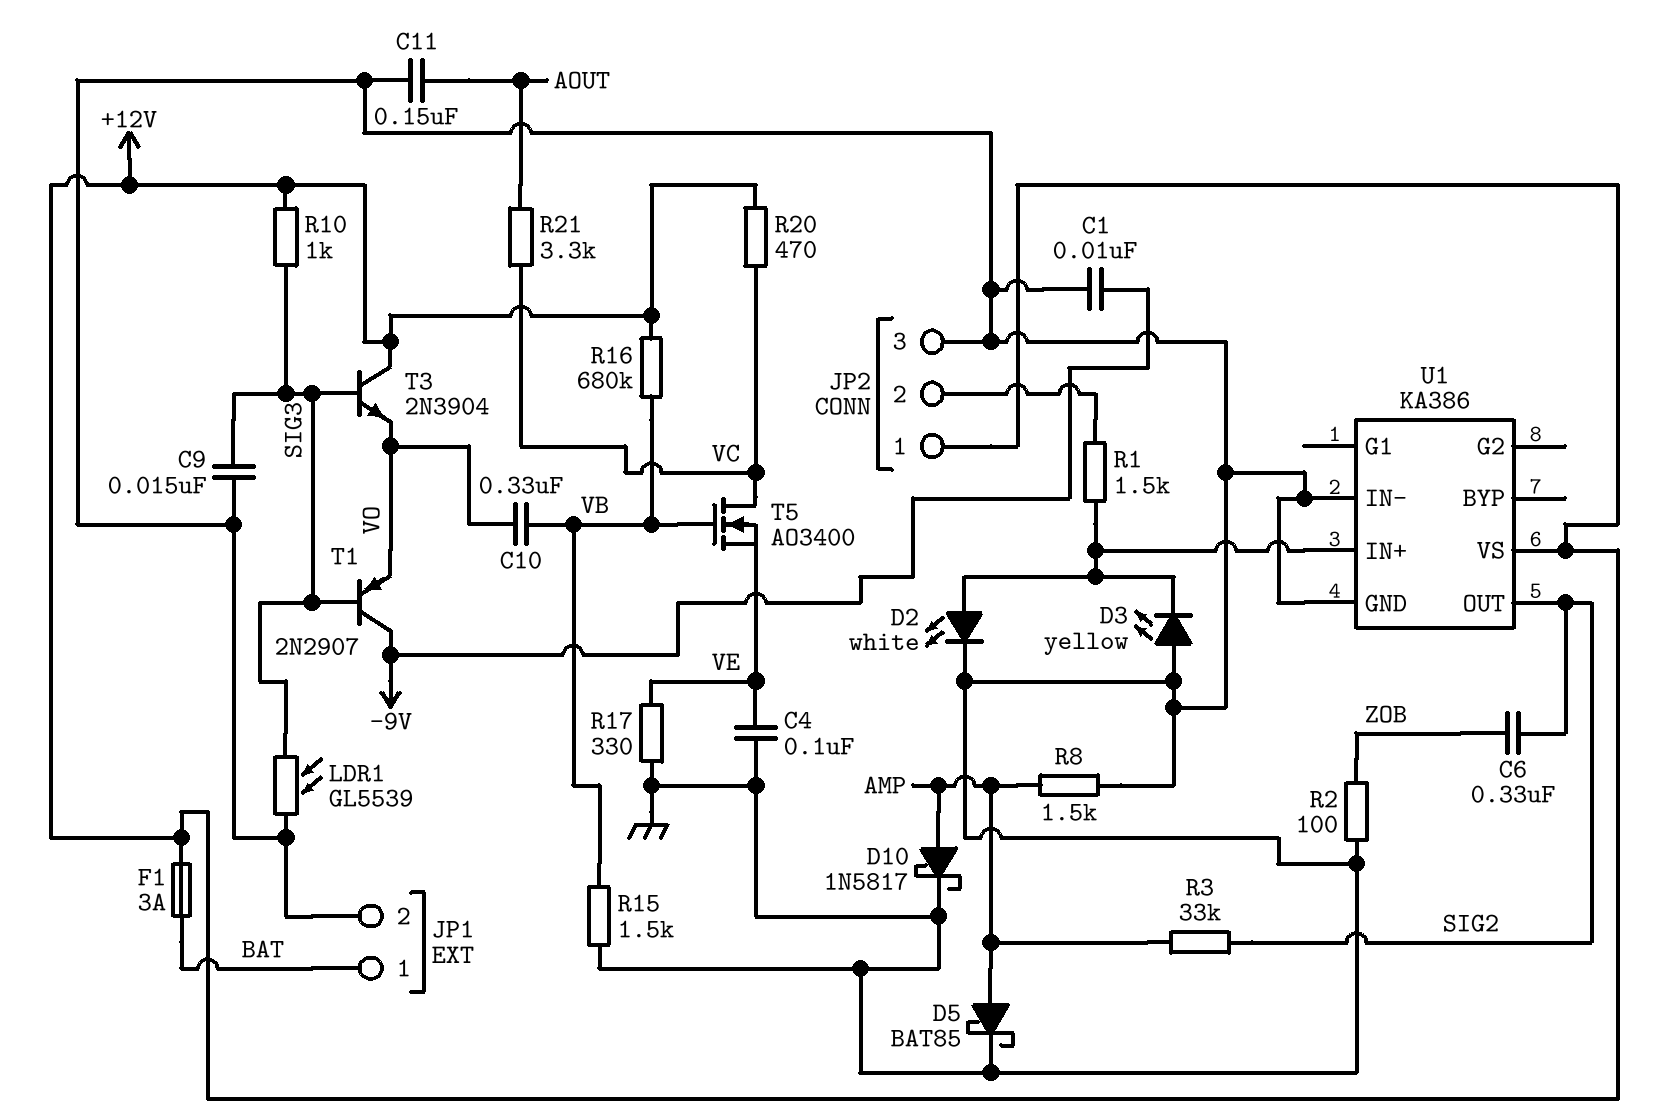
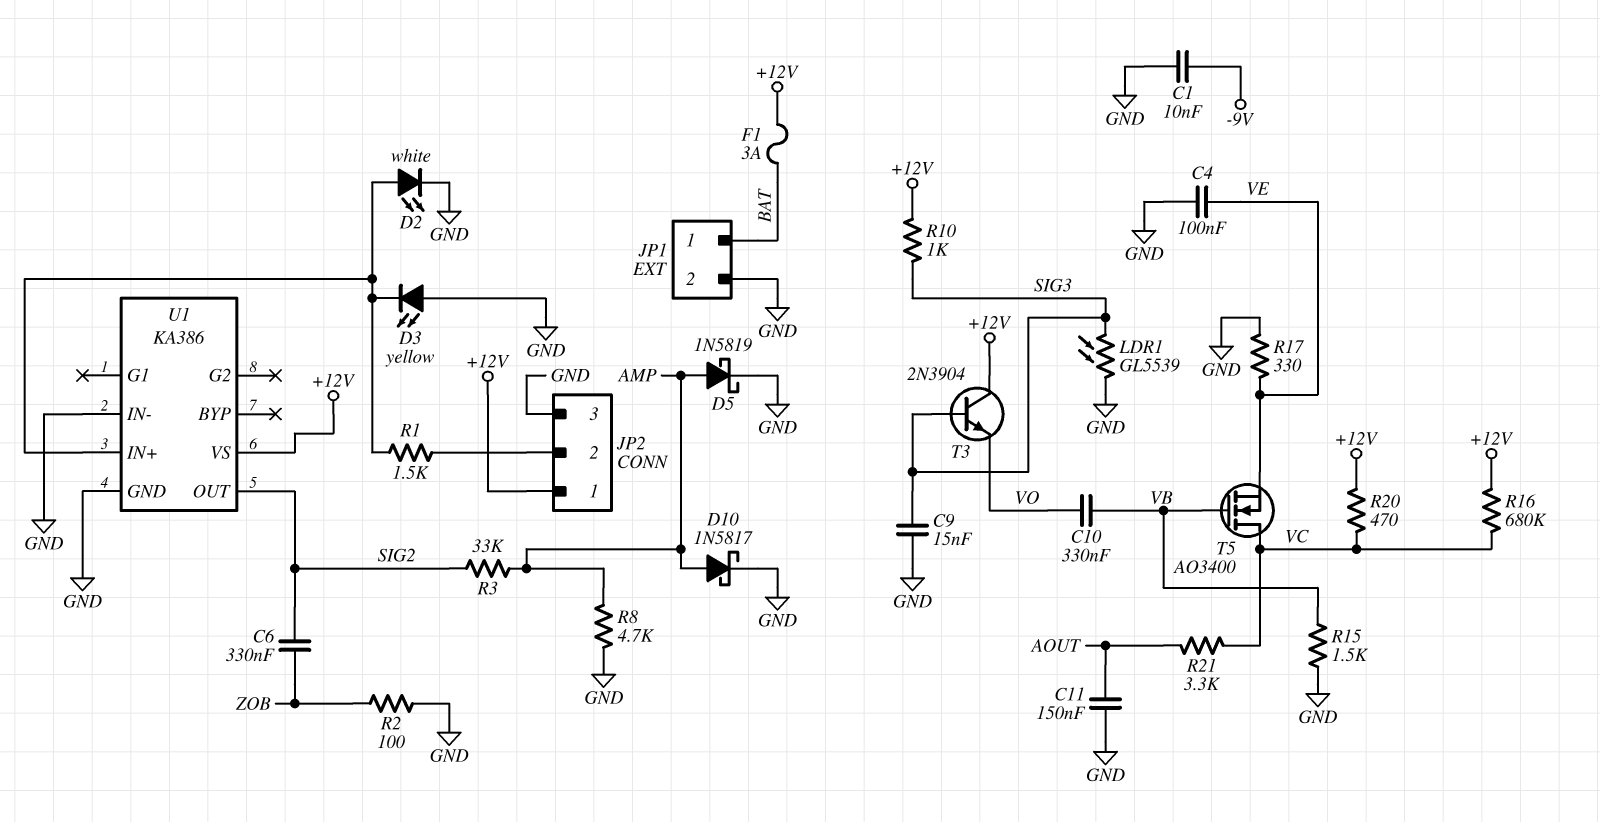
D5: schottky BAT85 (A AMP, K GND) -> schottky 1N5819 (A AMP, K GND)
R8: 1.5k (AMP, GND) -> 4.7k (AMP, GND)
R16: 680k (+12V, VB) -> 680k (+12V, VC)
T1: PNP 2N2907 (B SIG3, C -9V, E VO) -> none

